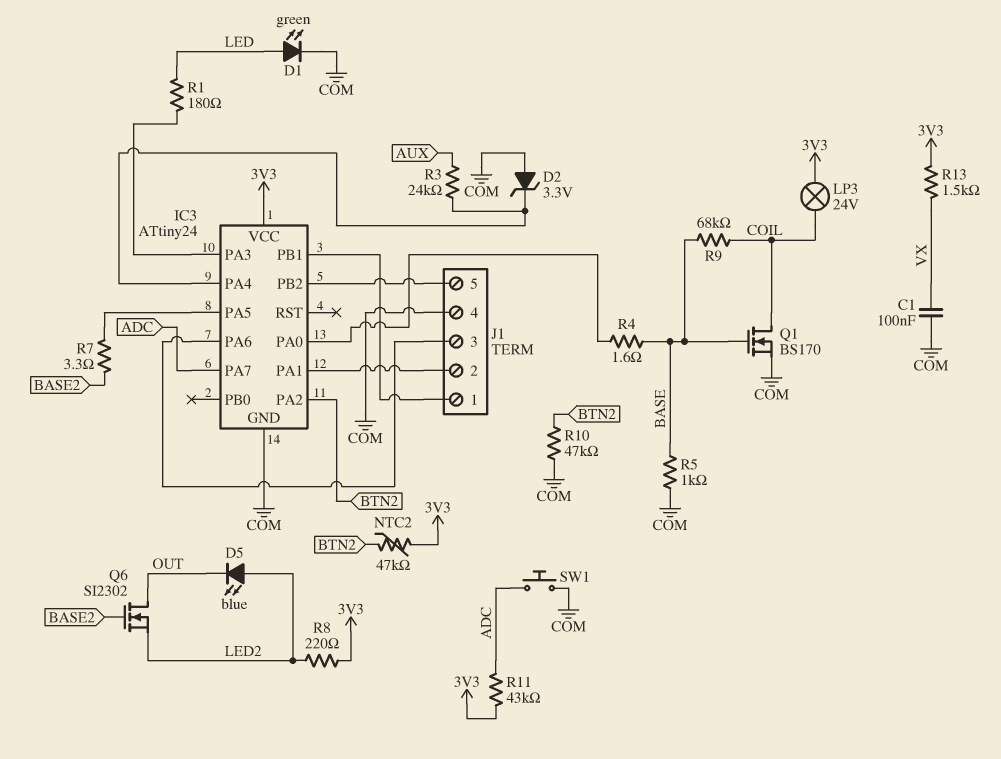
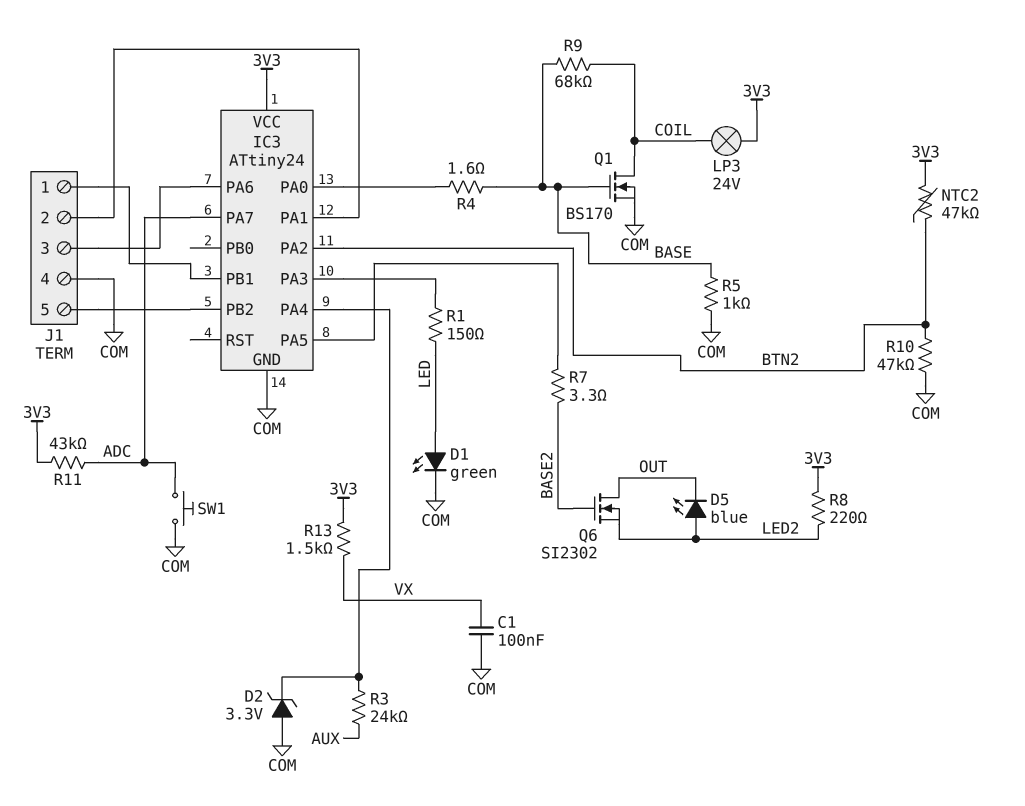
R1: 180 (IC3/PA3, LED) -> 150 (IC3/PA3, LED)

